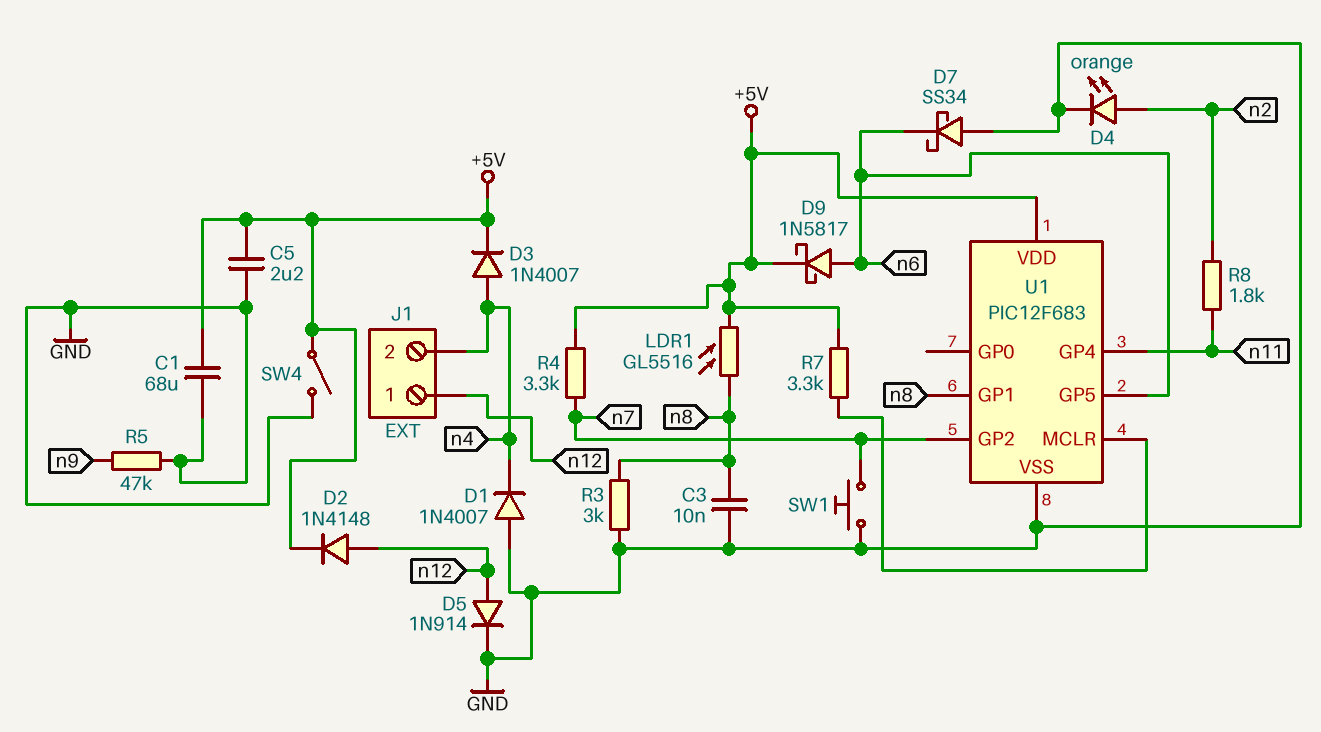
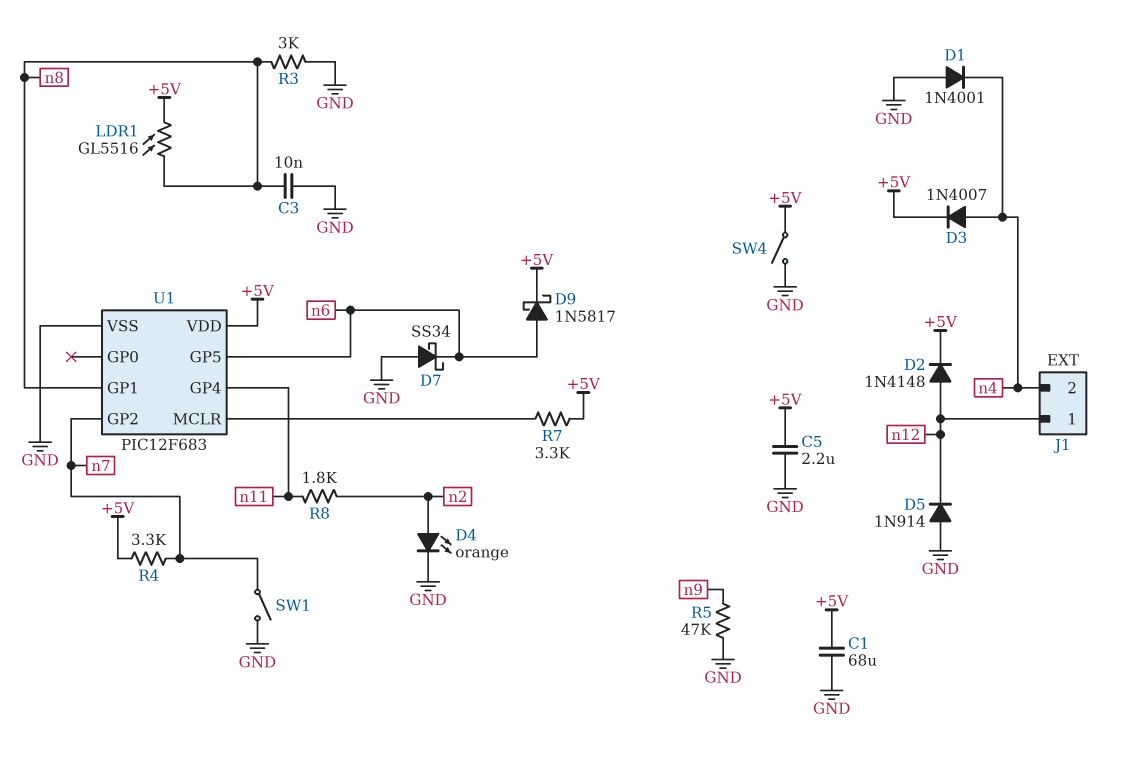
D1: diode 1N4007 (A GND, K n4) -> diode 1N4001 (A GND, K n4)
D5: diode 1N914 (A n12, K GND) -> diode 1N914 (A GND, K n12)
SW1: button (GND, n7) -> switch (GND, n7)

